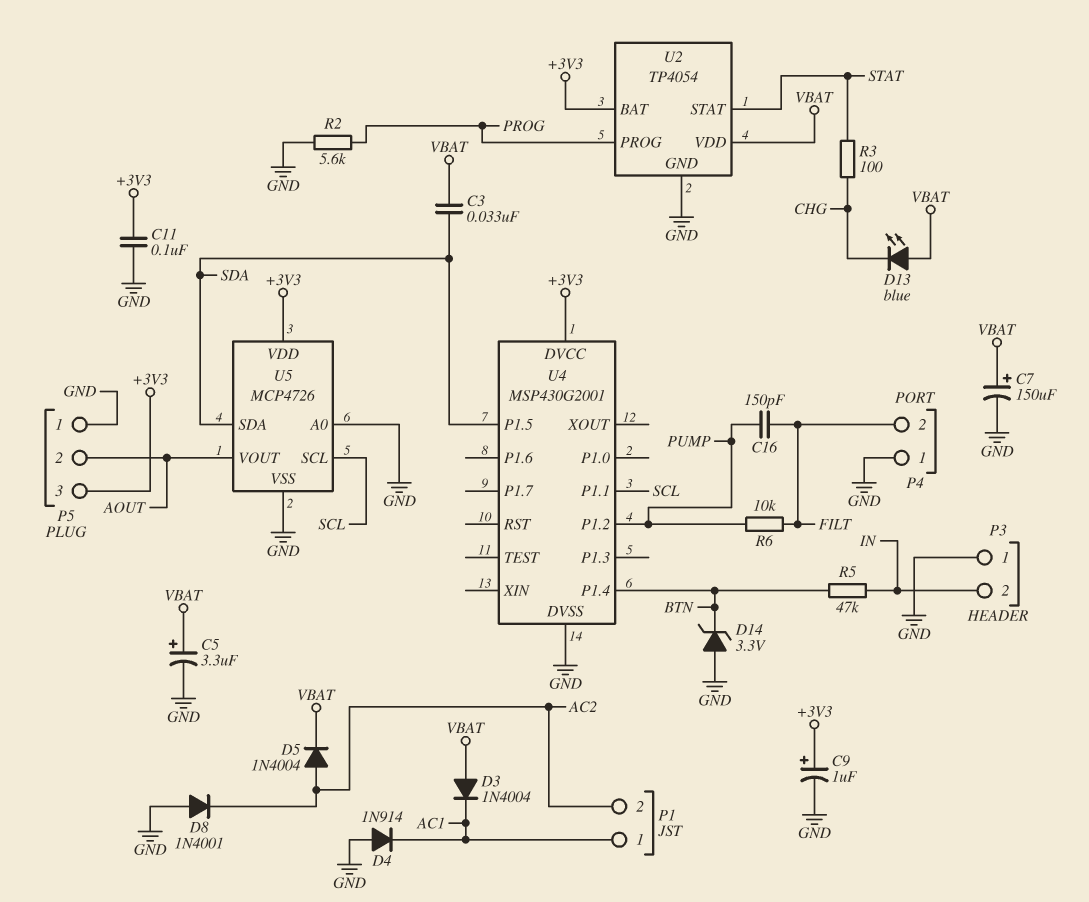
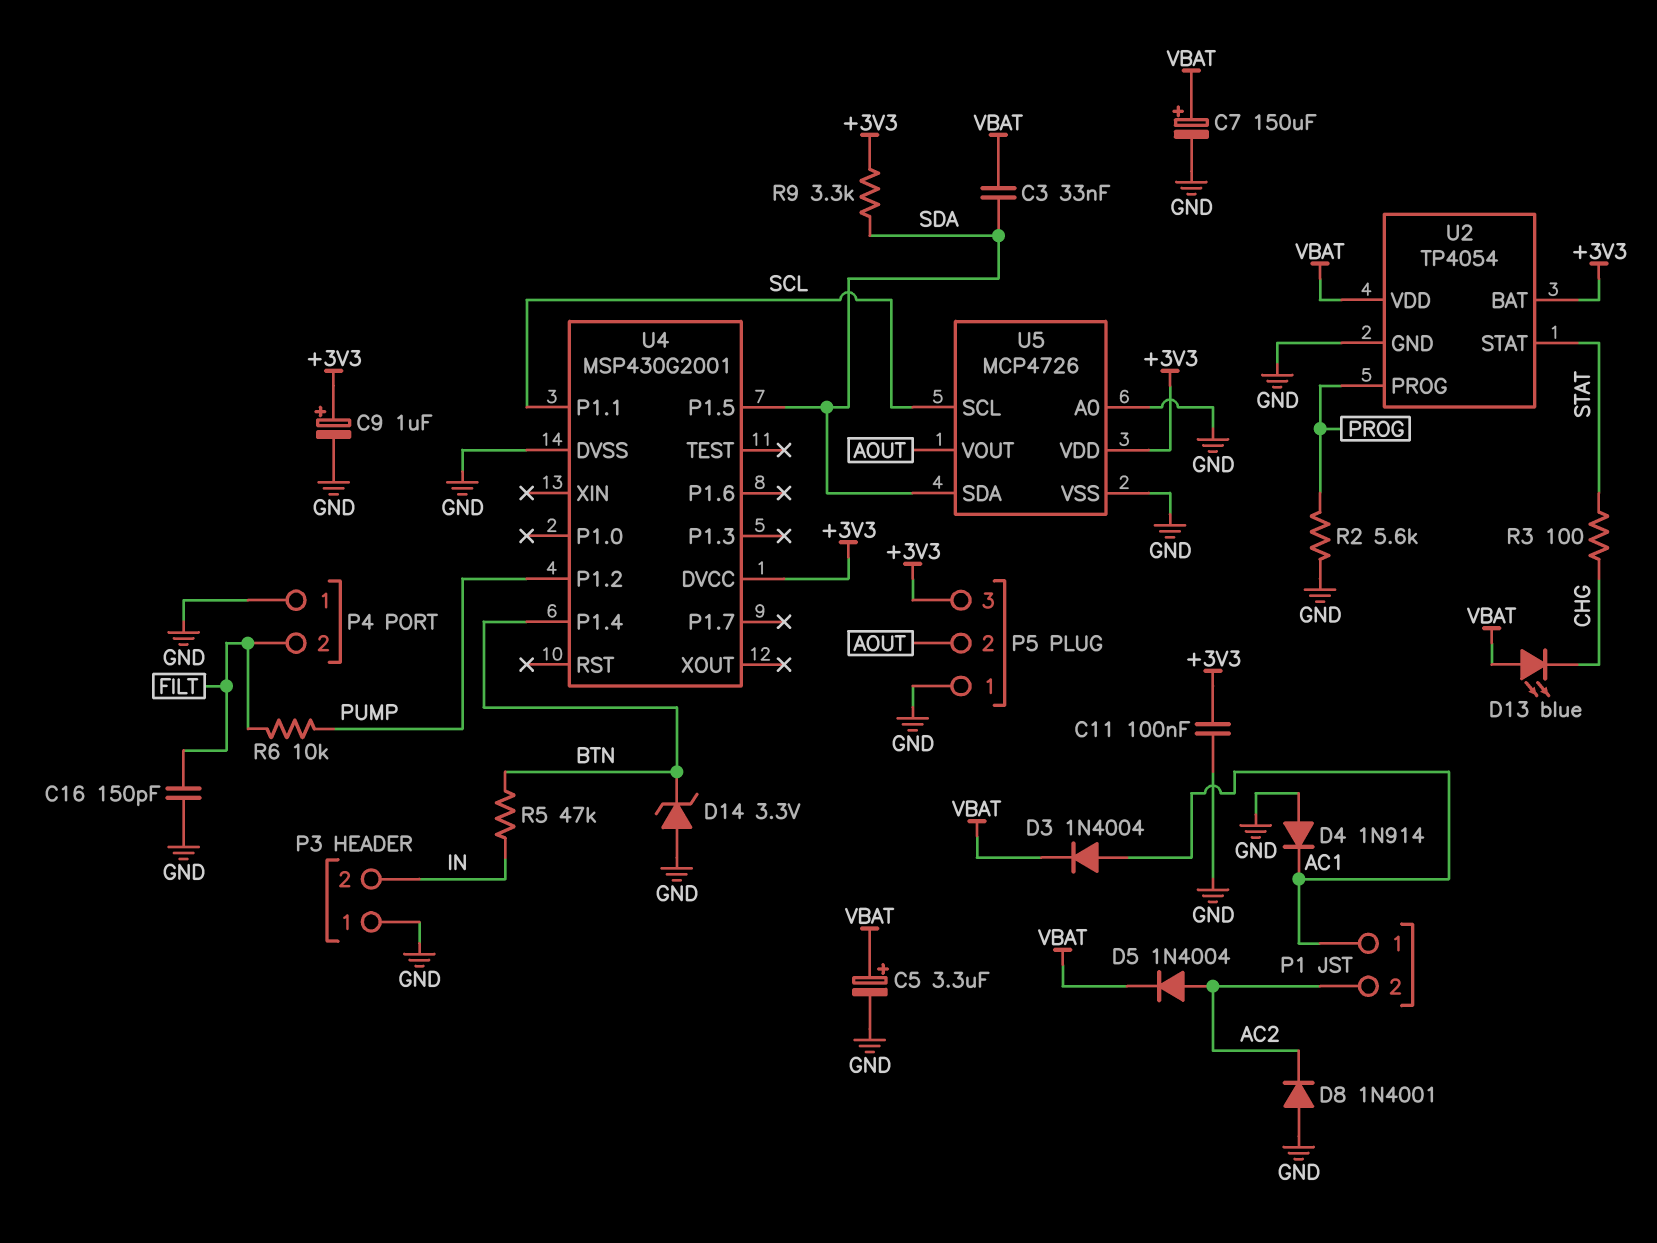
C16: 150pF (FILT, PUMP) -> 150pF (FILT, GND)
D3: diode 1N4004 (A VBAT, K AC1) -> diode 1N4004 (A AC1, K VBAT)
R9: none -> 3.3k (+3V3, SDA)

